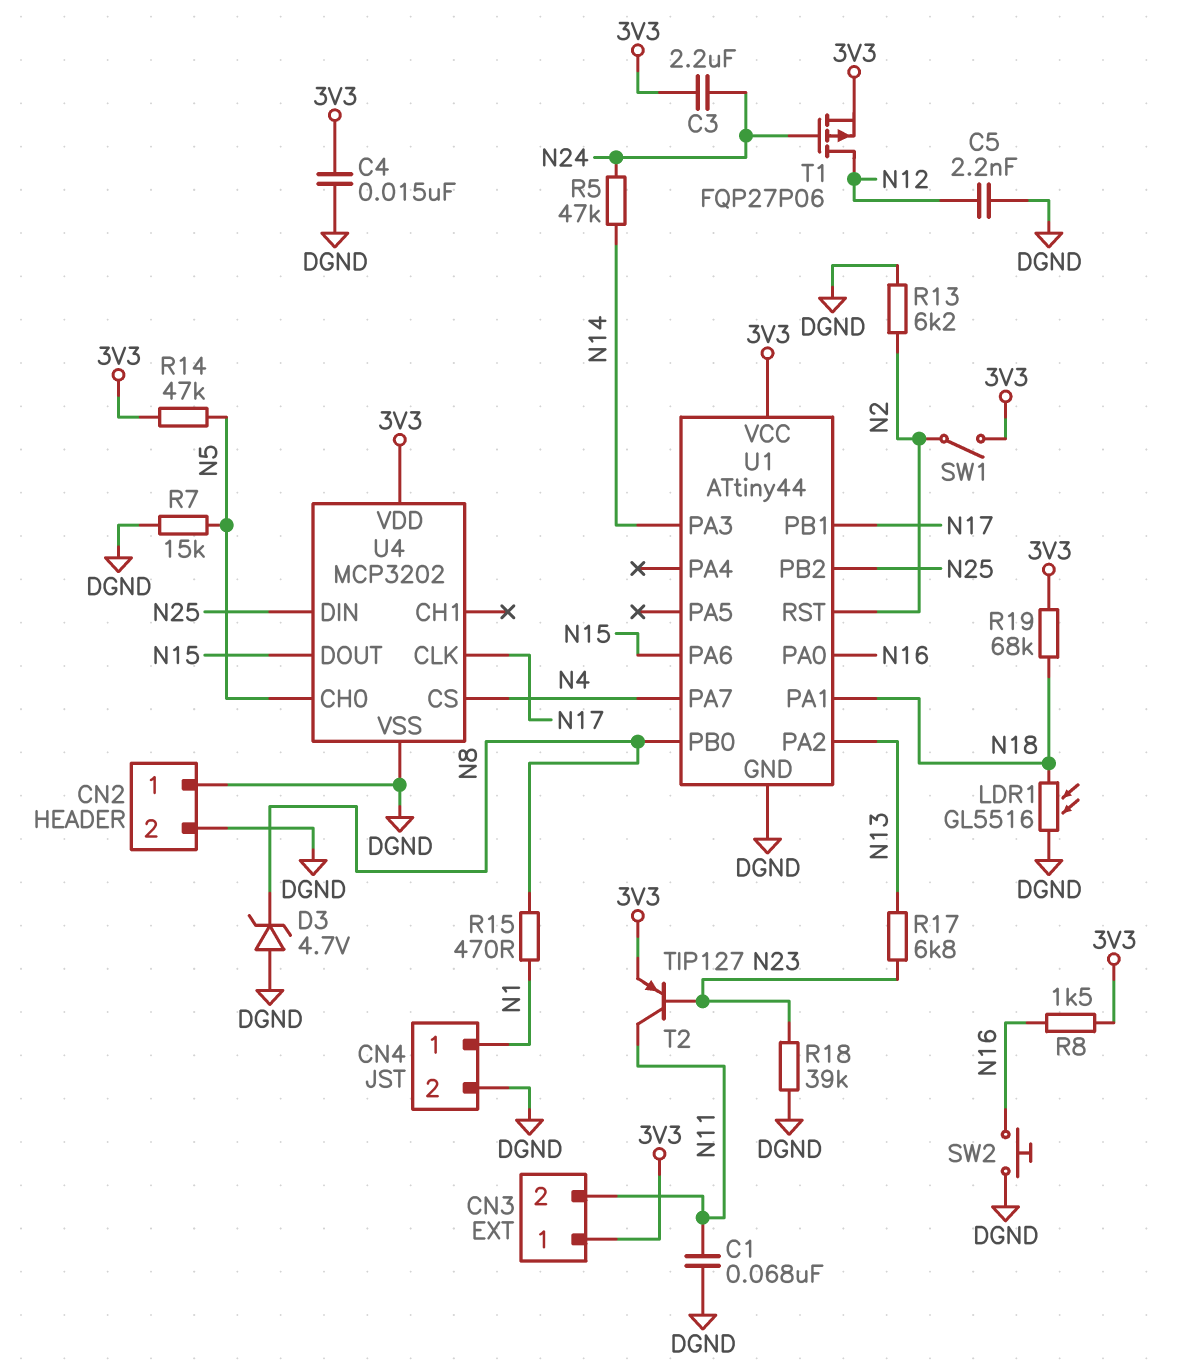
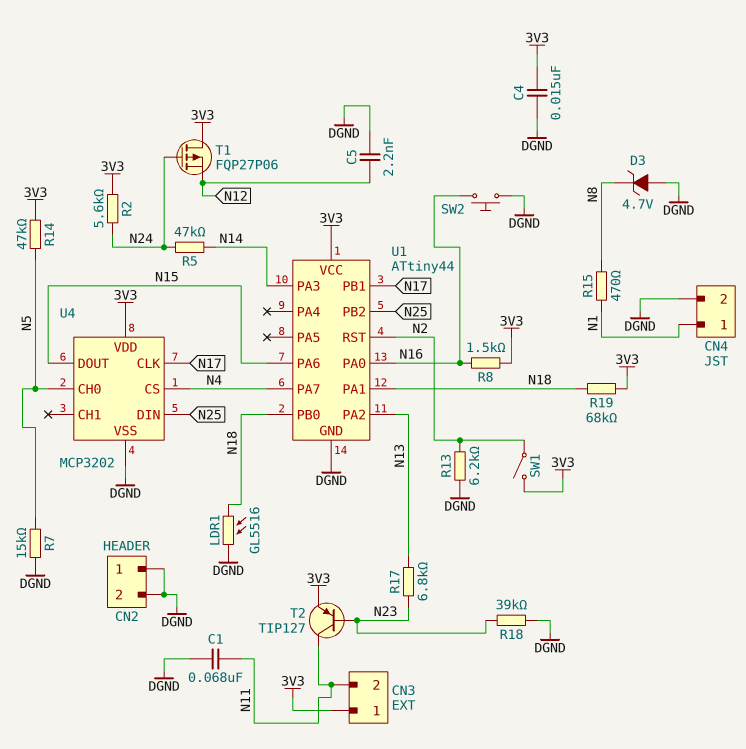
C3: 2.2uF (3V3, N24) -> none
R2: none -> 5.6k (3V3, N24)
T1: PMOS FQP27P06 (G N24, D N12, S 3V3) -> PMOS FQP27P06 (G N24, D 3V3, S N12)
U1 pin PB0: N8 -> N18

